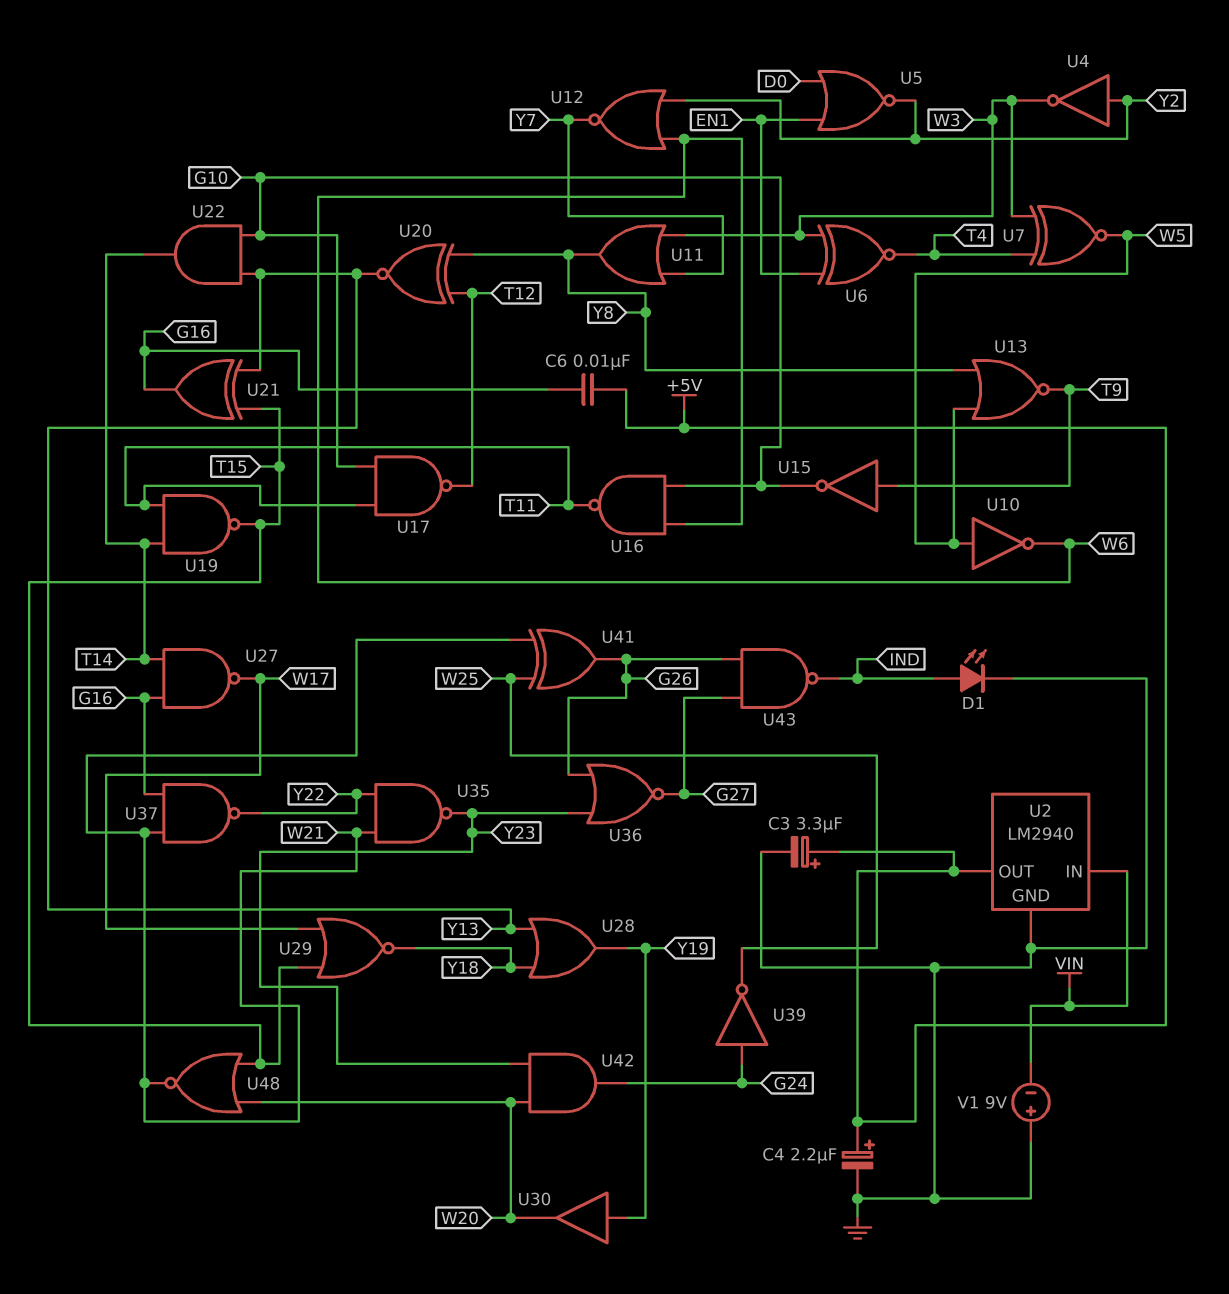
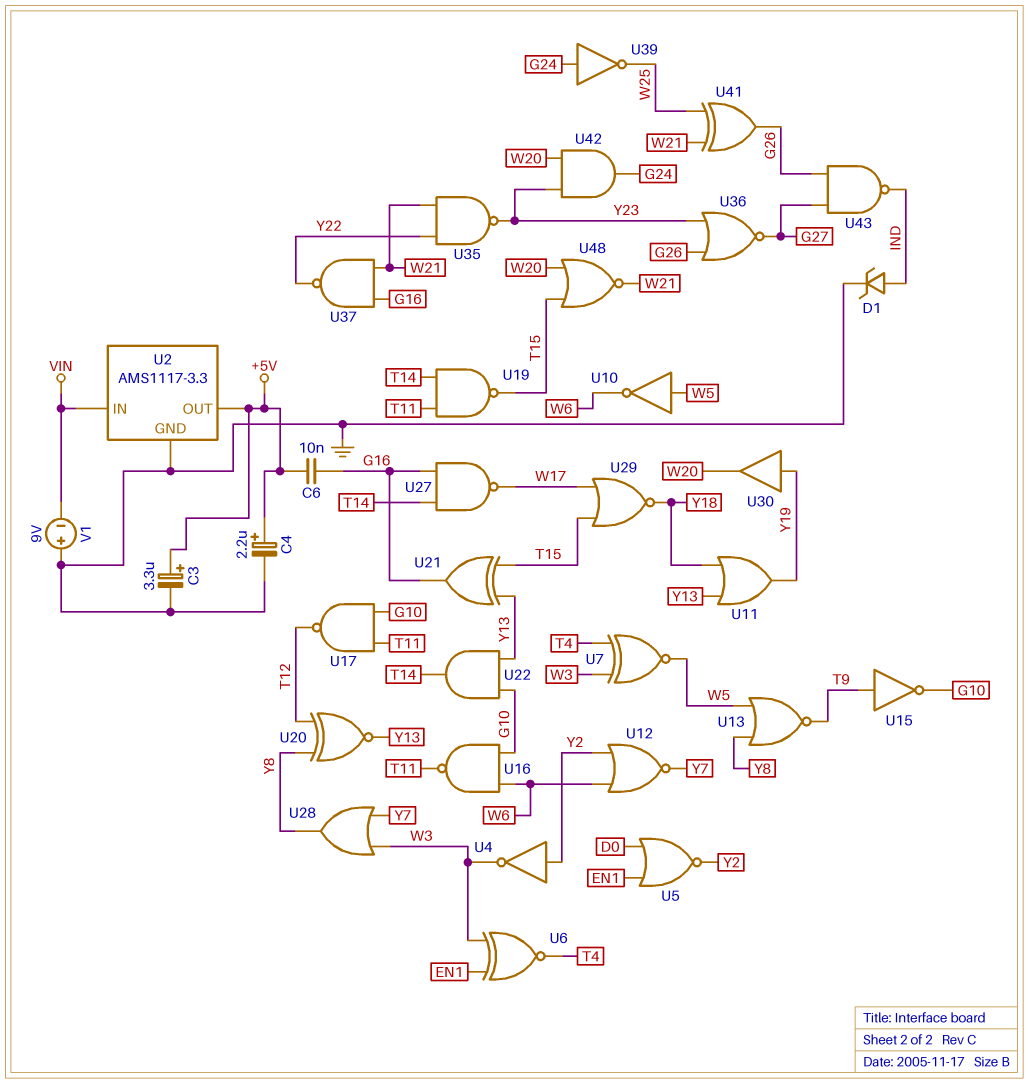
D1: LED (A IND, K GND) -> zener (A IND, K GND)
U2: LM2940 -> AMS1117-3.3
U11: OR (in W3, in Y7, out Y8) -> OR (in Y13, in Y18, out Y19)
U28: OR (in Y13, in Y18, out Y19) -> OR (in W3, in Y7, out Y8)

